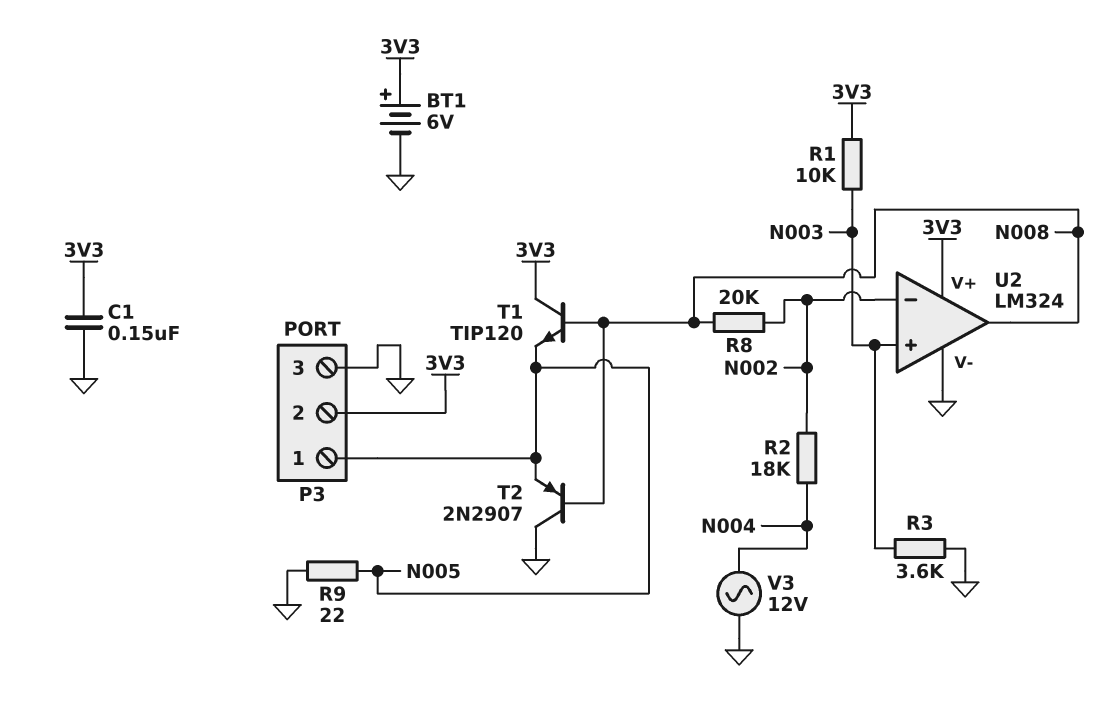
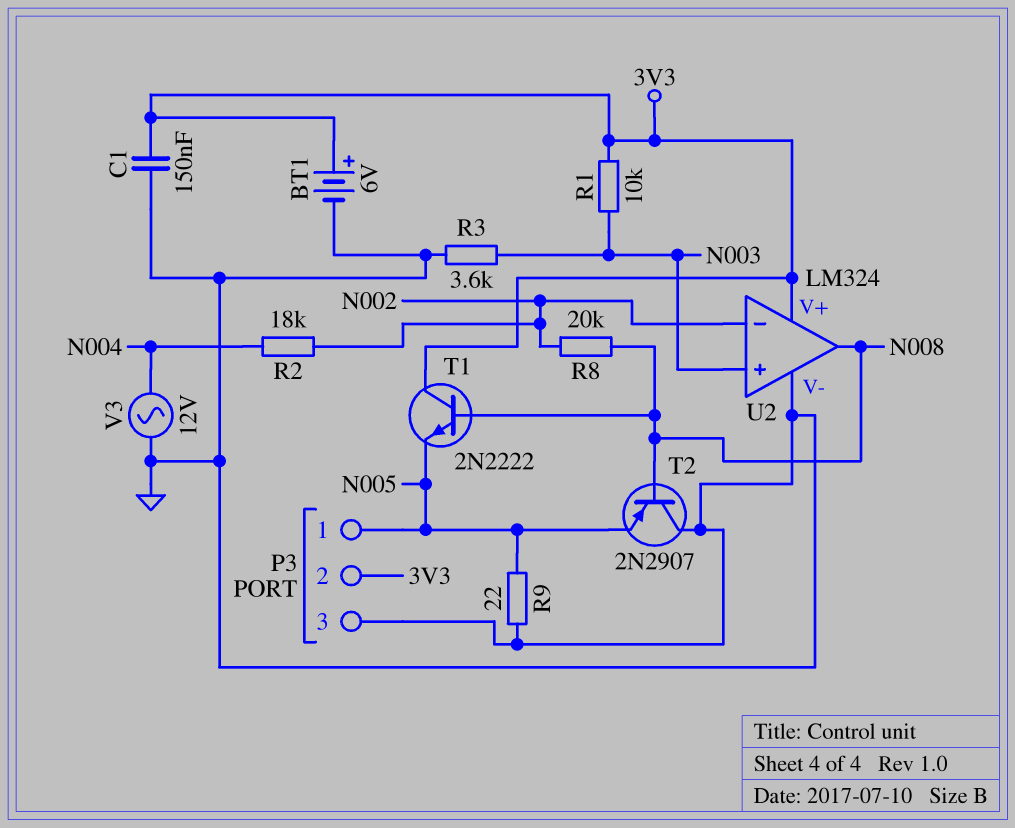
T1: NPN TIP120 (B N008, C 3V3, E N005) -> NPN 2N2222 (B N008, C 3V3, E N005)

